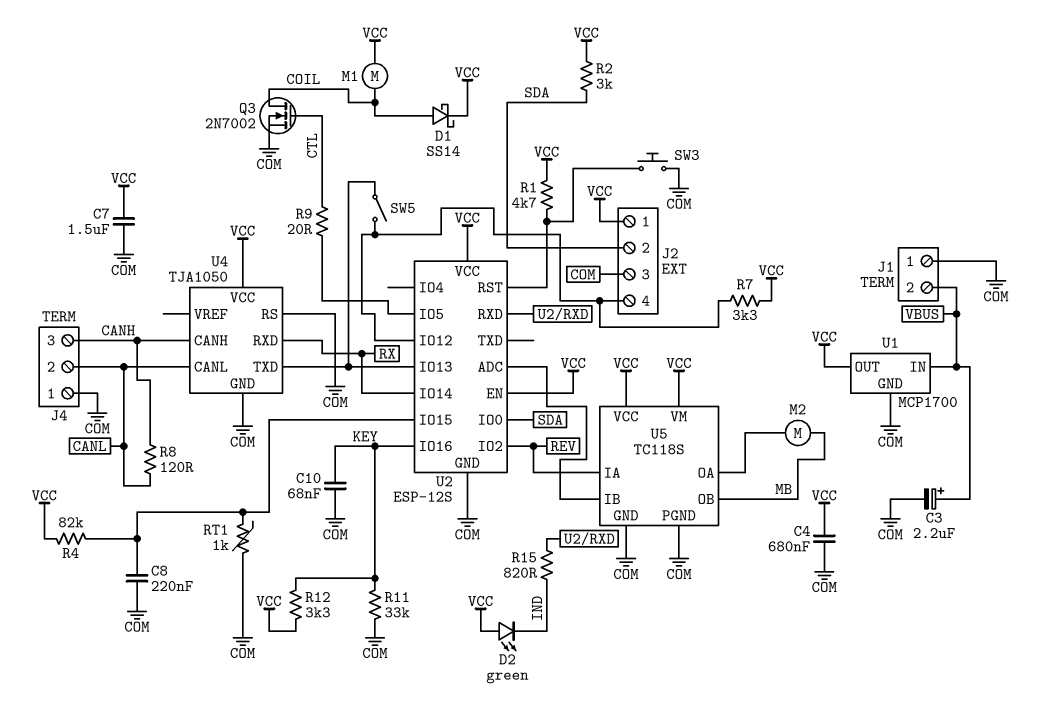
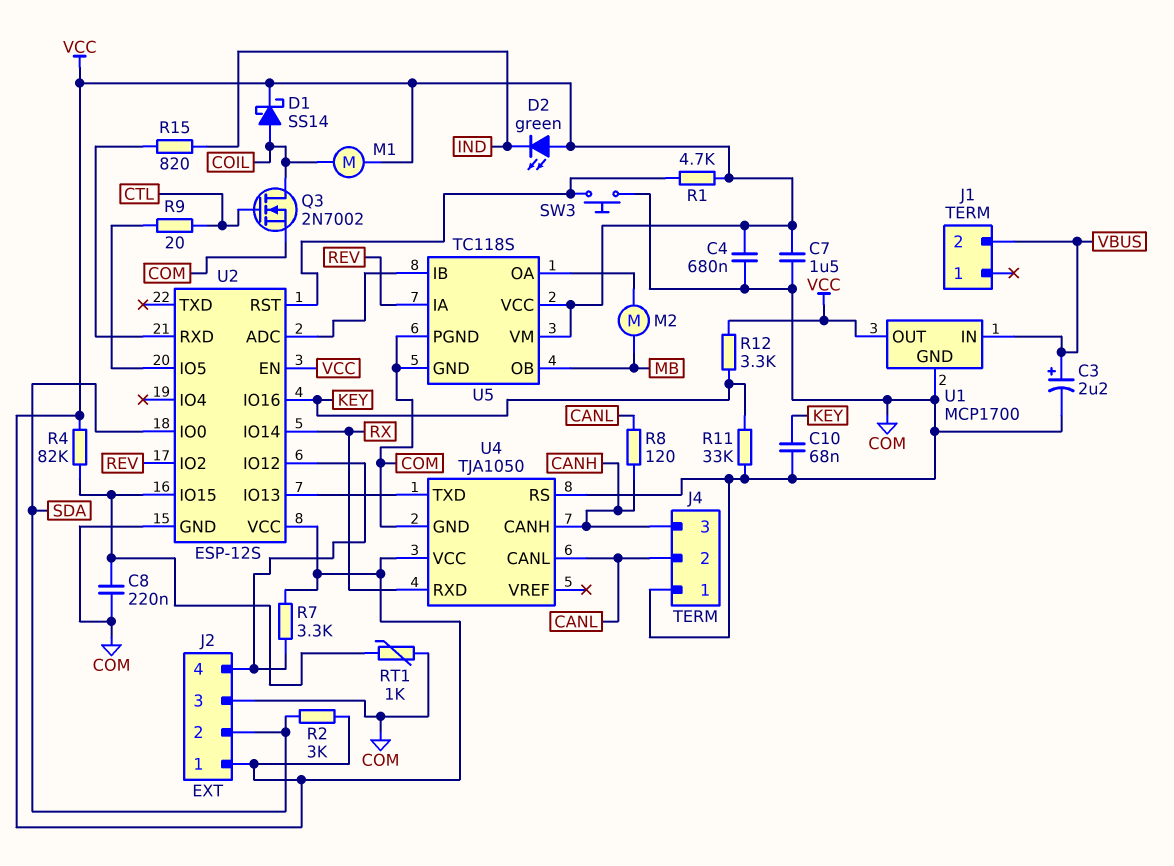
J1 pin 1: COM -> none
SW5: switch (J2/4, U2/IO13) -> none

